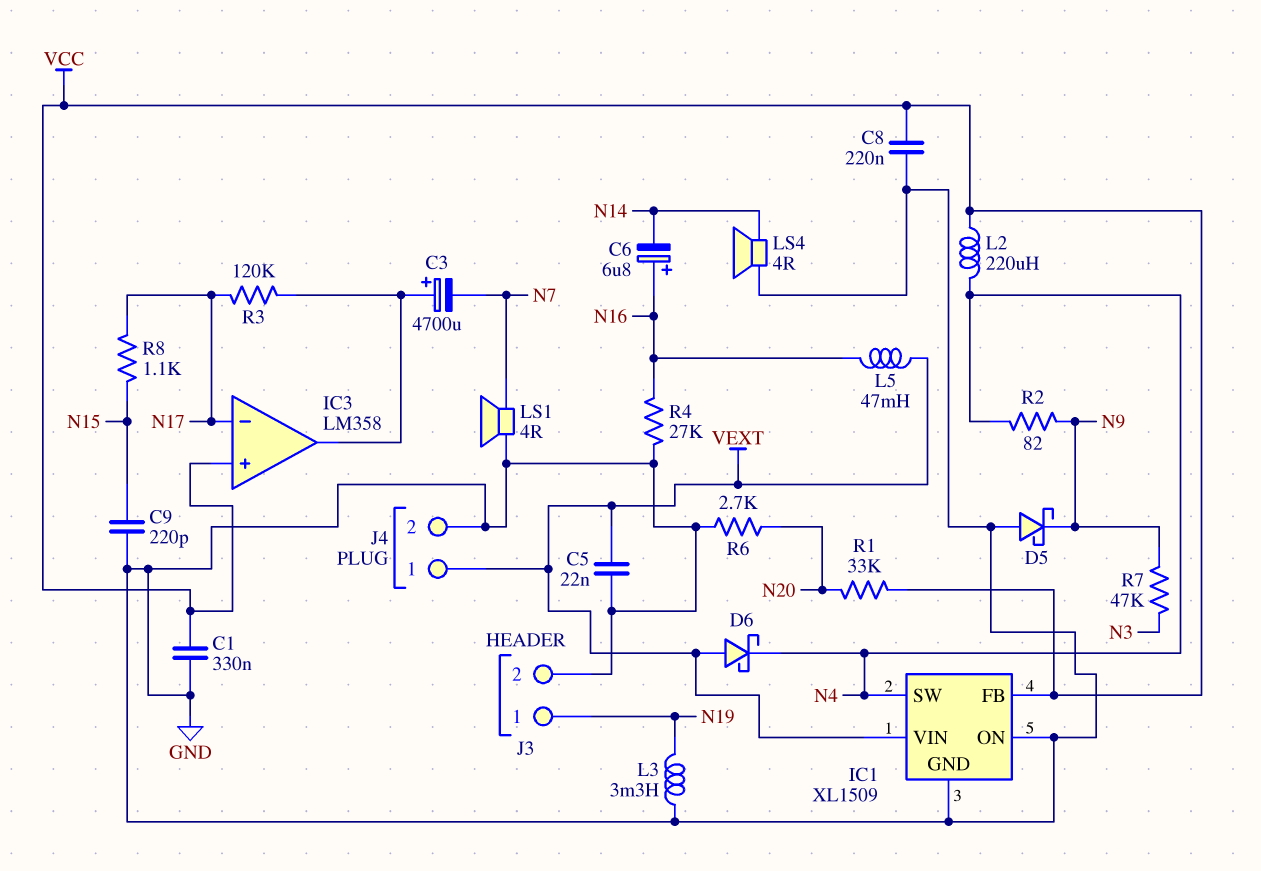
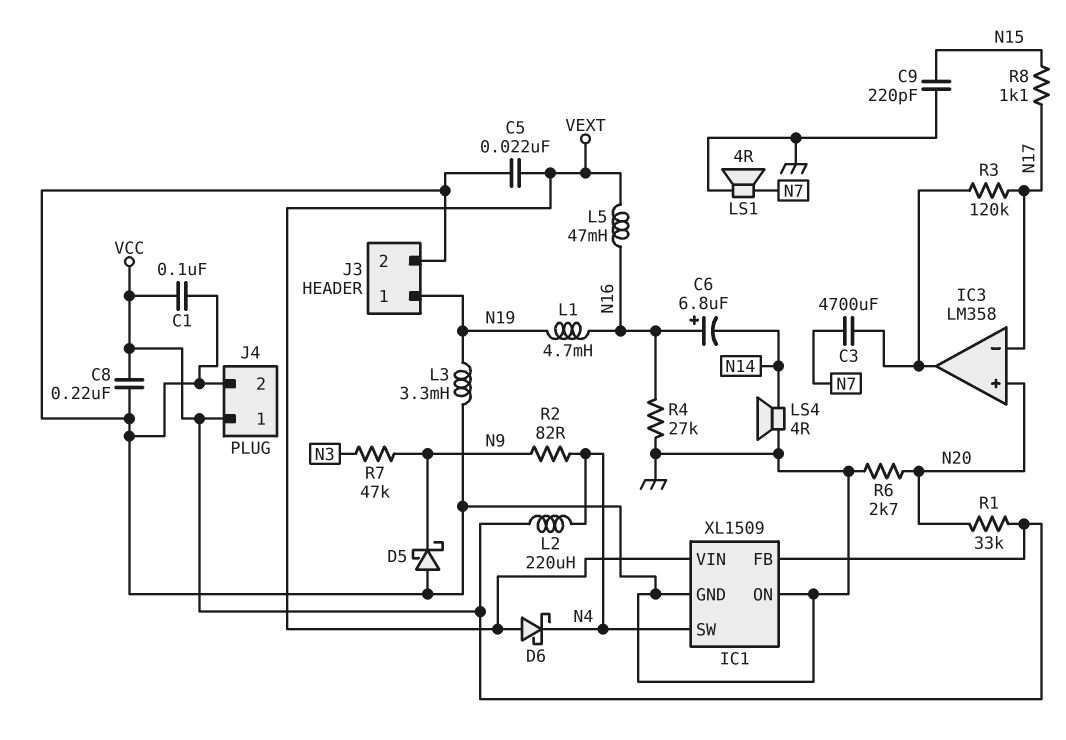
C1: 330nF (GND, VCC) -> 100nF (GND, VCC)
C3: 4700uF (plus IC3/out, minus N7) -> 4700uF (IC3/out, N7)
IC3 pin in+: VCC -> N20
J4 pin 1: VEXT -> VCC
L1: none -> 4.7mH (N16, N19)

